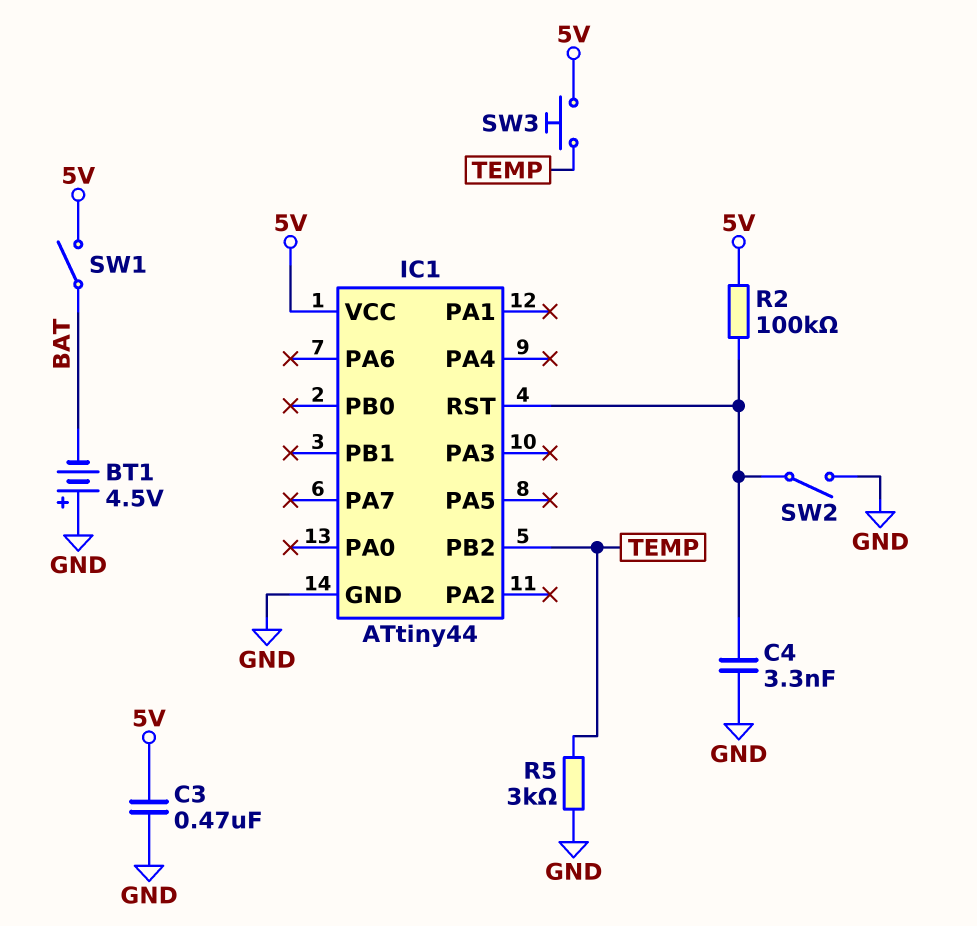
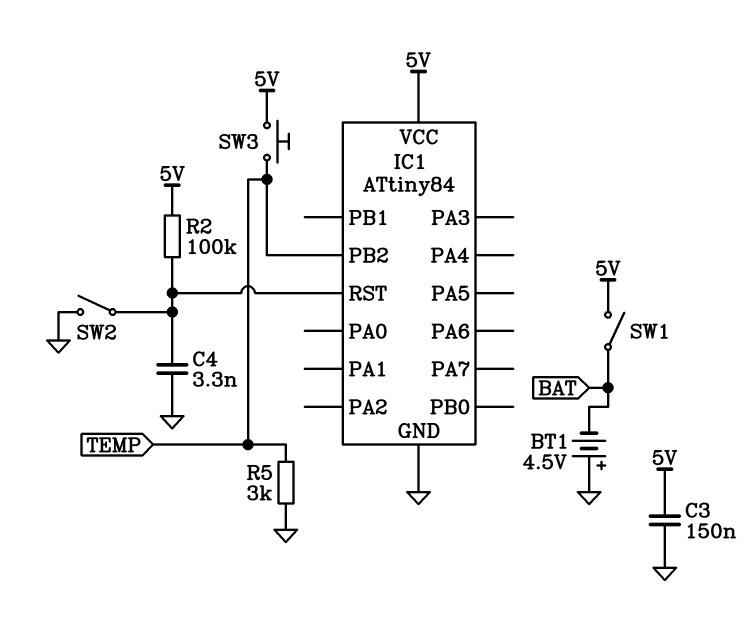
C3: 470nF (5V, GND) -> 150nF (5V, GND)
IC1: ATtiny44 -> ATtiny84

